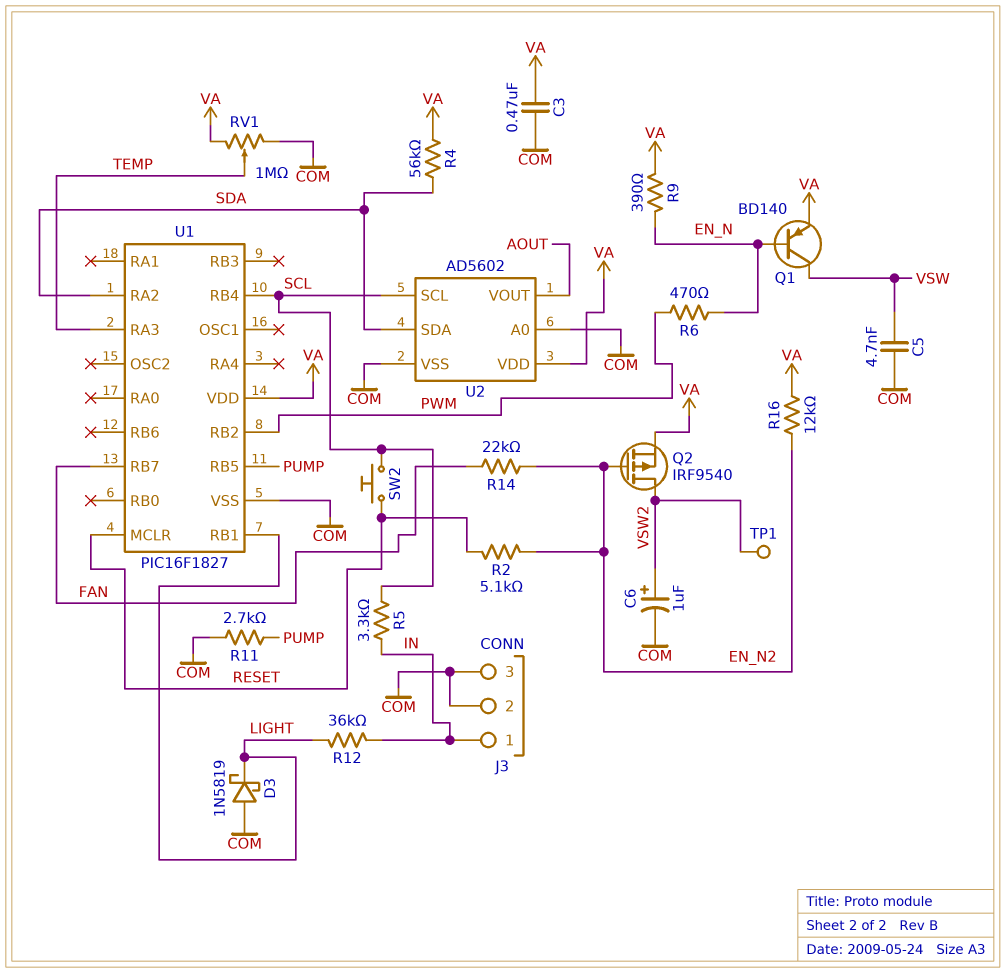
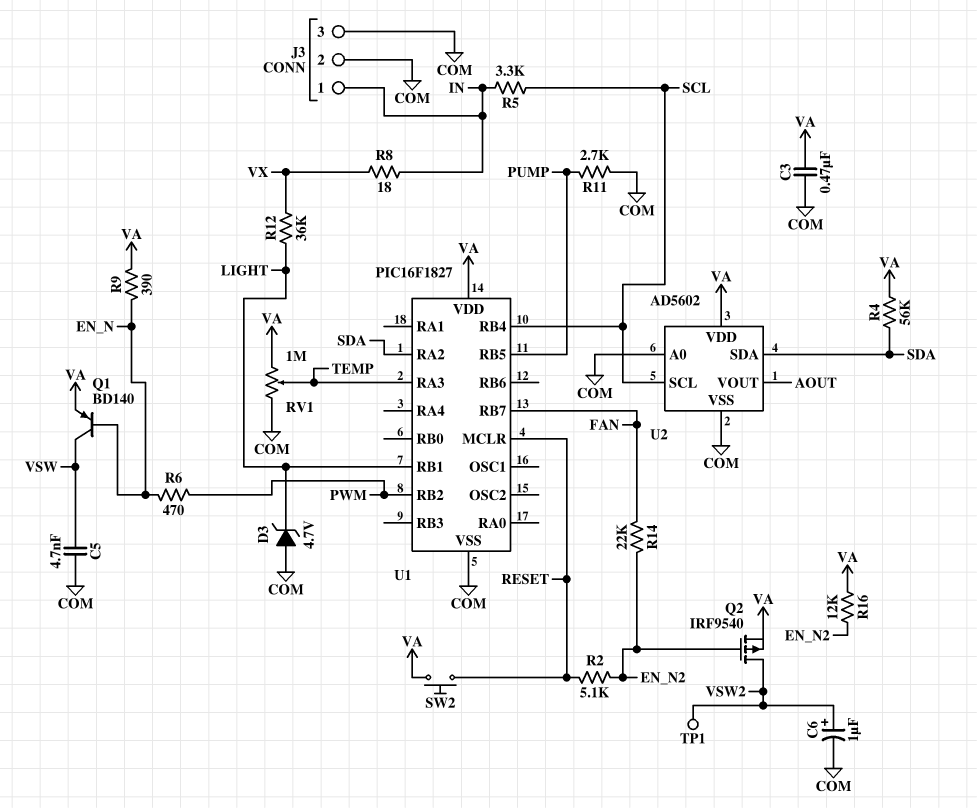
D3: schottky 1N5819 (A COM, K LIGHT) -> zener 4.7V (A COM, K LIGHT)
R8: none -> 18 (IN, VX)
R12: 36k (IN, LIGHT) -> 36k (LIGHT, VX)
SW2: button (RESET, SCL) -> button (RESET, VA)

